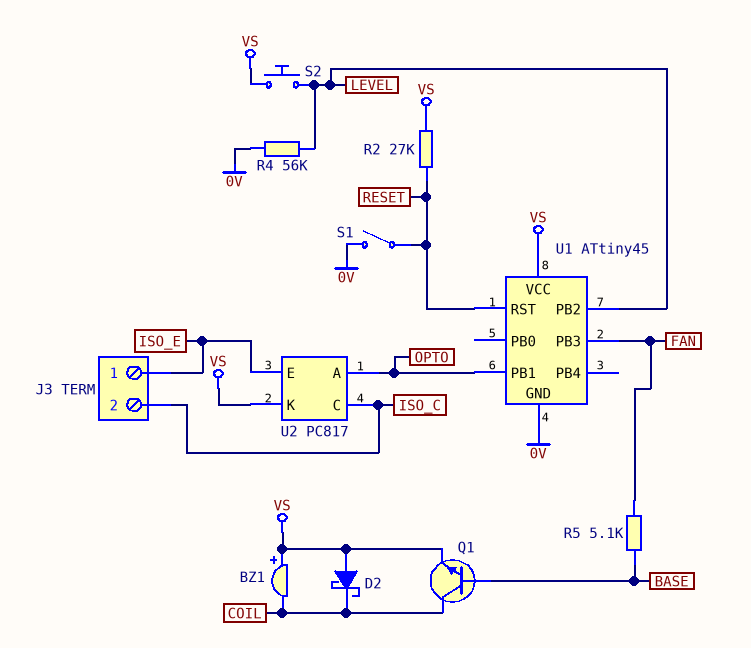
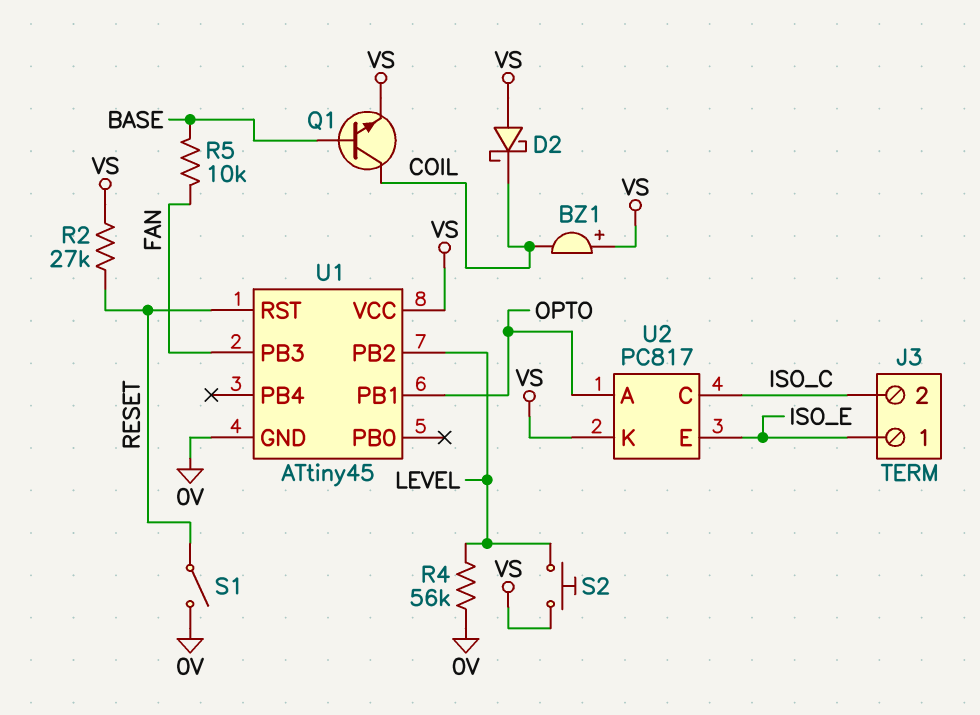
R5: 5.1k (BASE, FAN) -> 10k (BASE, FAN)

